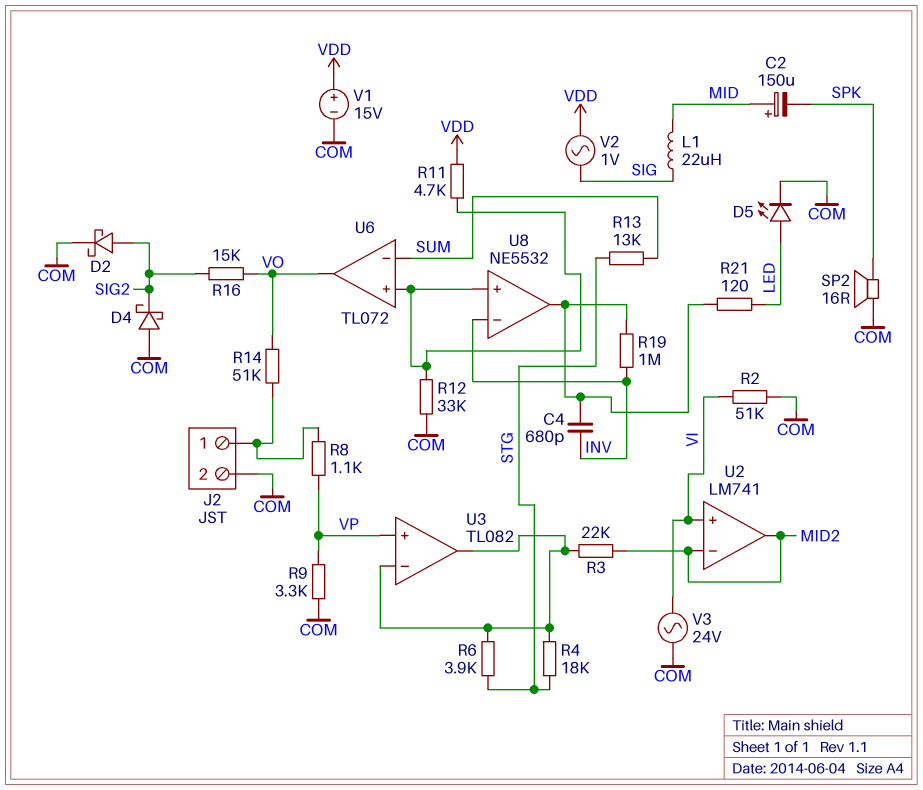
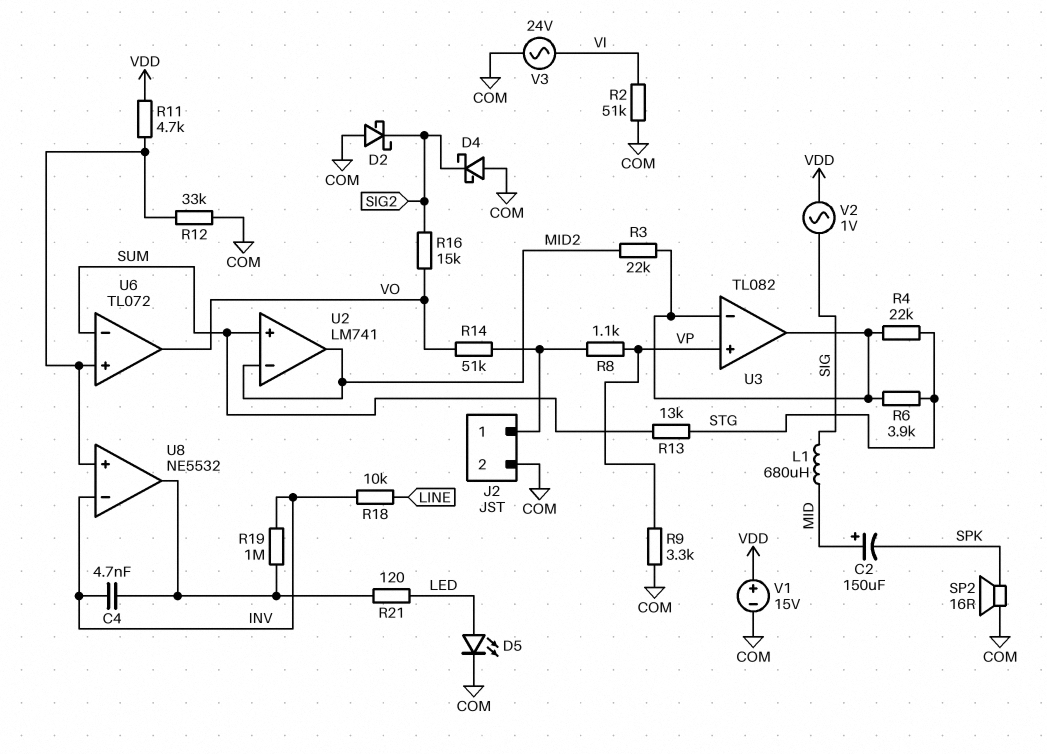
C4: 680pF (INV, U8/out) -> 4.7nF (INV, U8/out)
D2: schottky (A SIG2, K COM) -> schottky (A COM, K SIG2)
L1: 22uH (MID, SIG) -> 680uH (MID, SIG)
R4: 18k (STG, U3/in-) -> 22k (STG, U3/in-)
R18: none -> 10k (INV, LINE)
U2 pin in+: VI -> SUM

